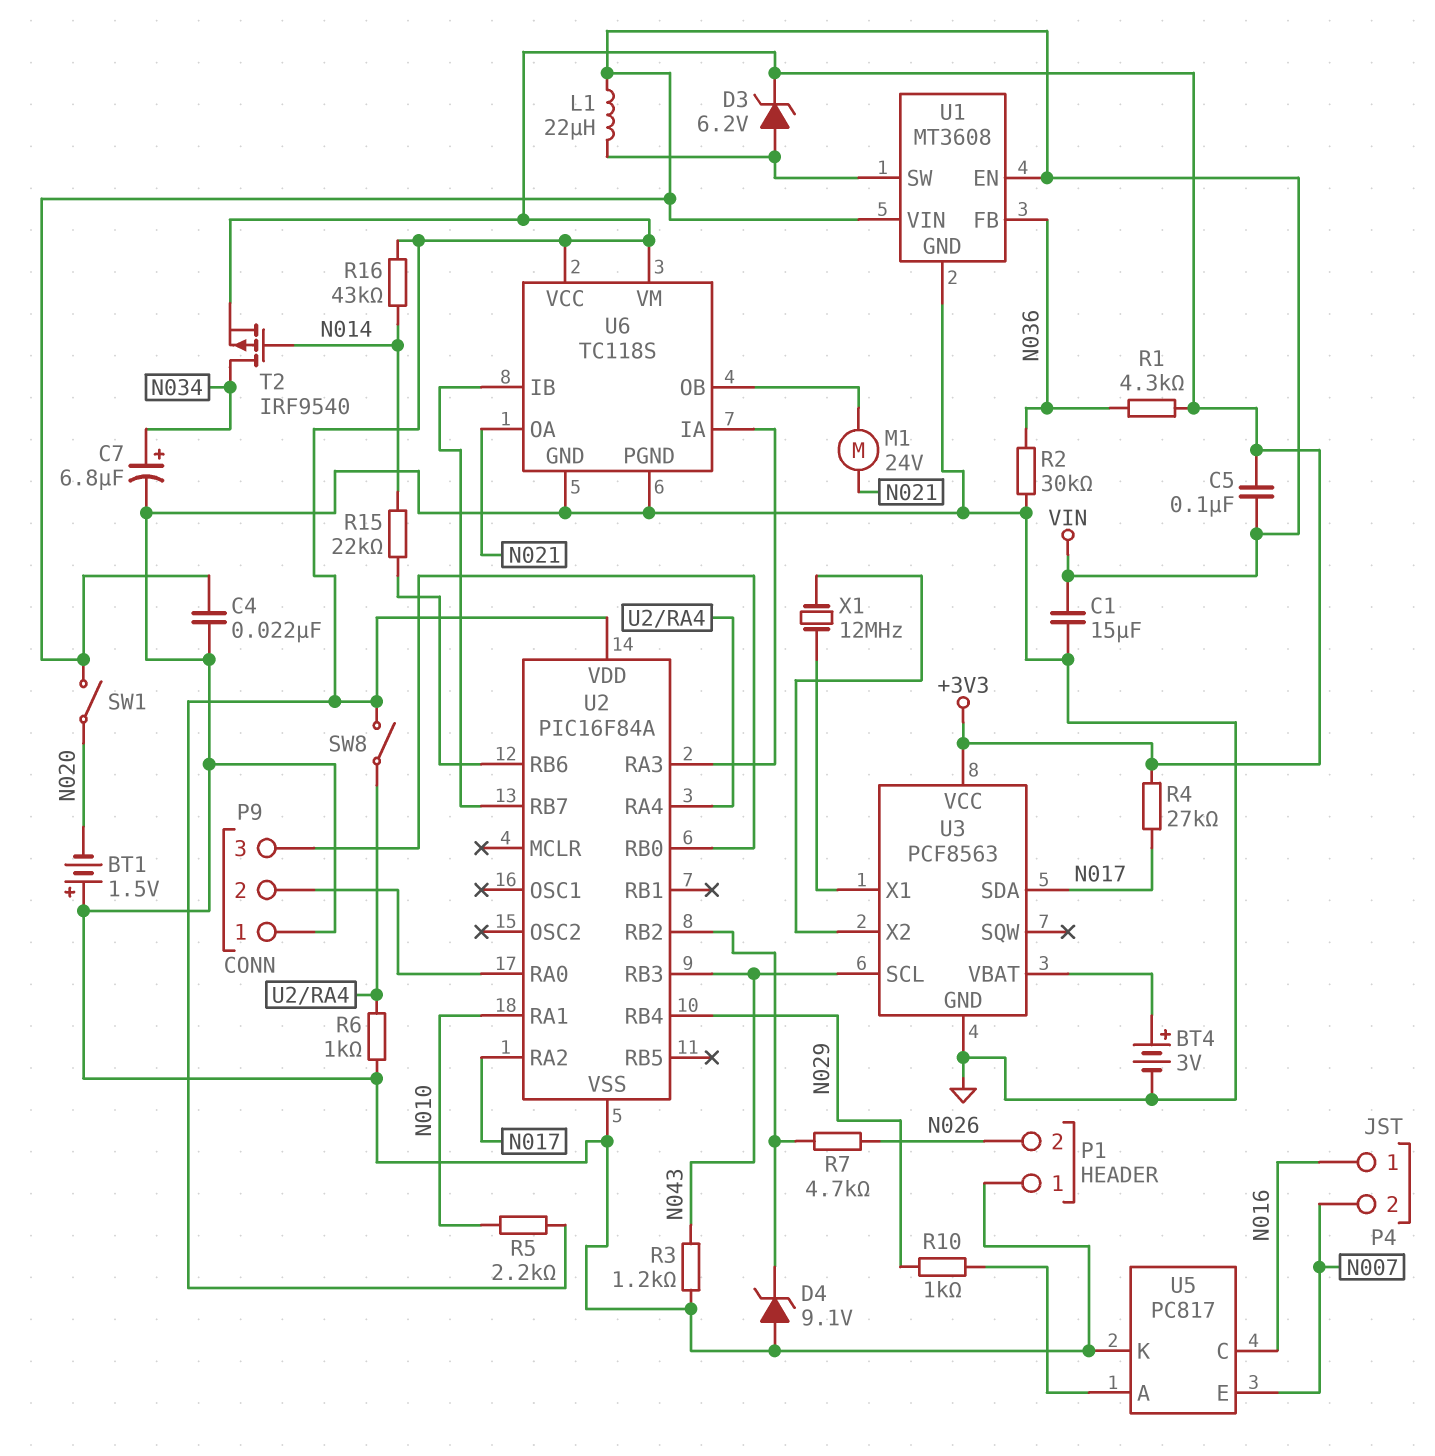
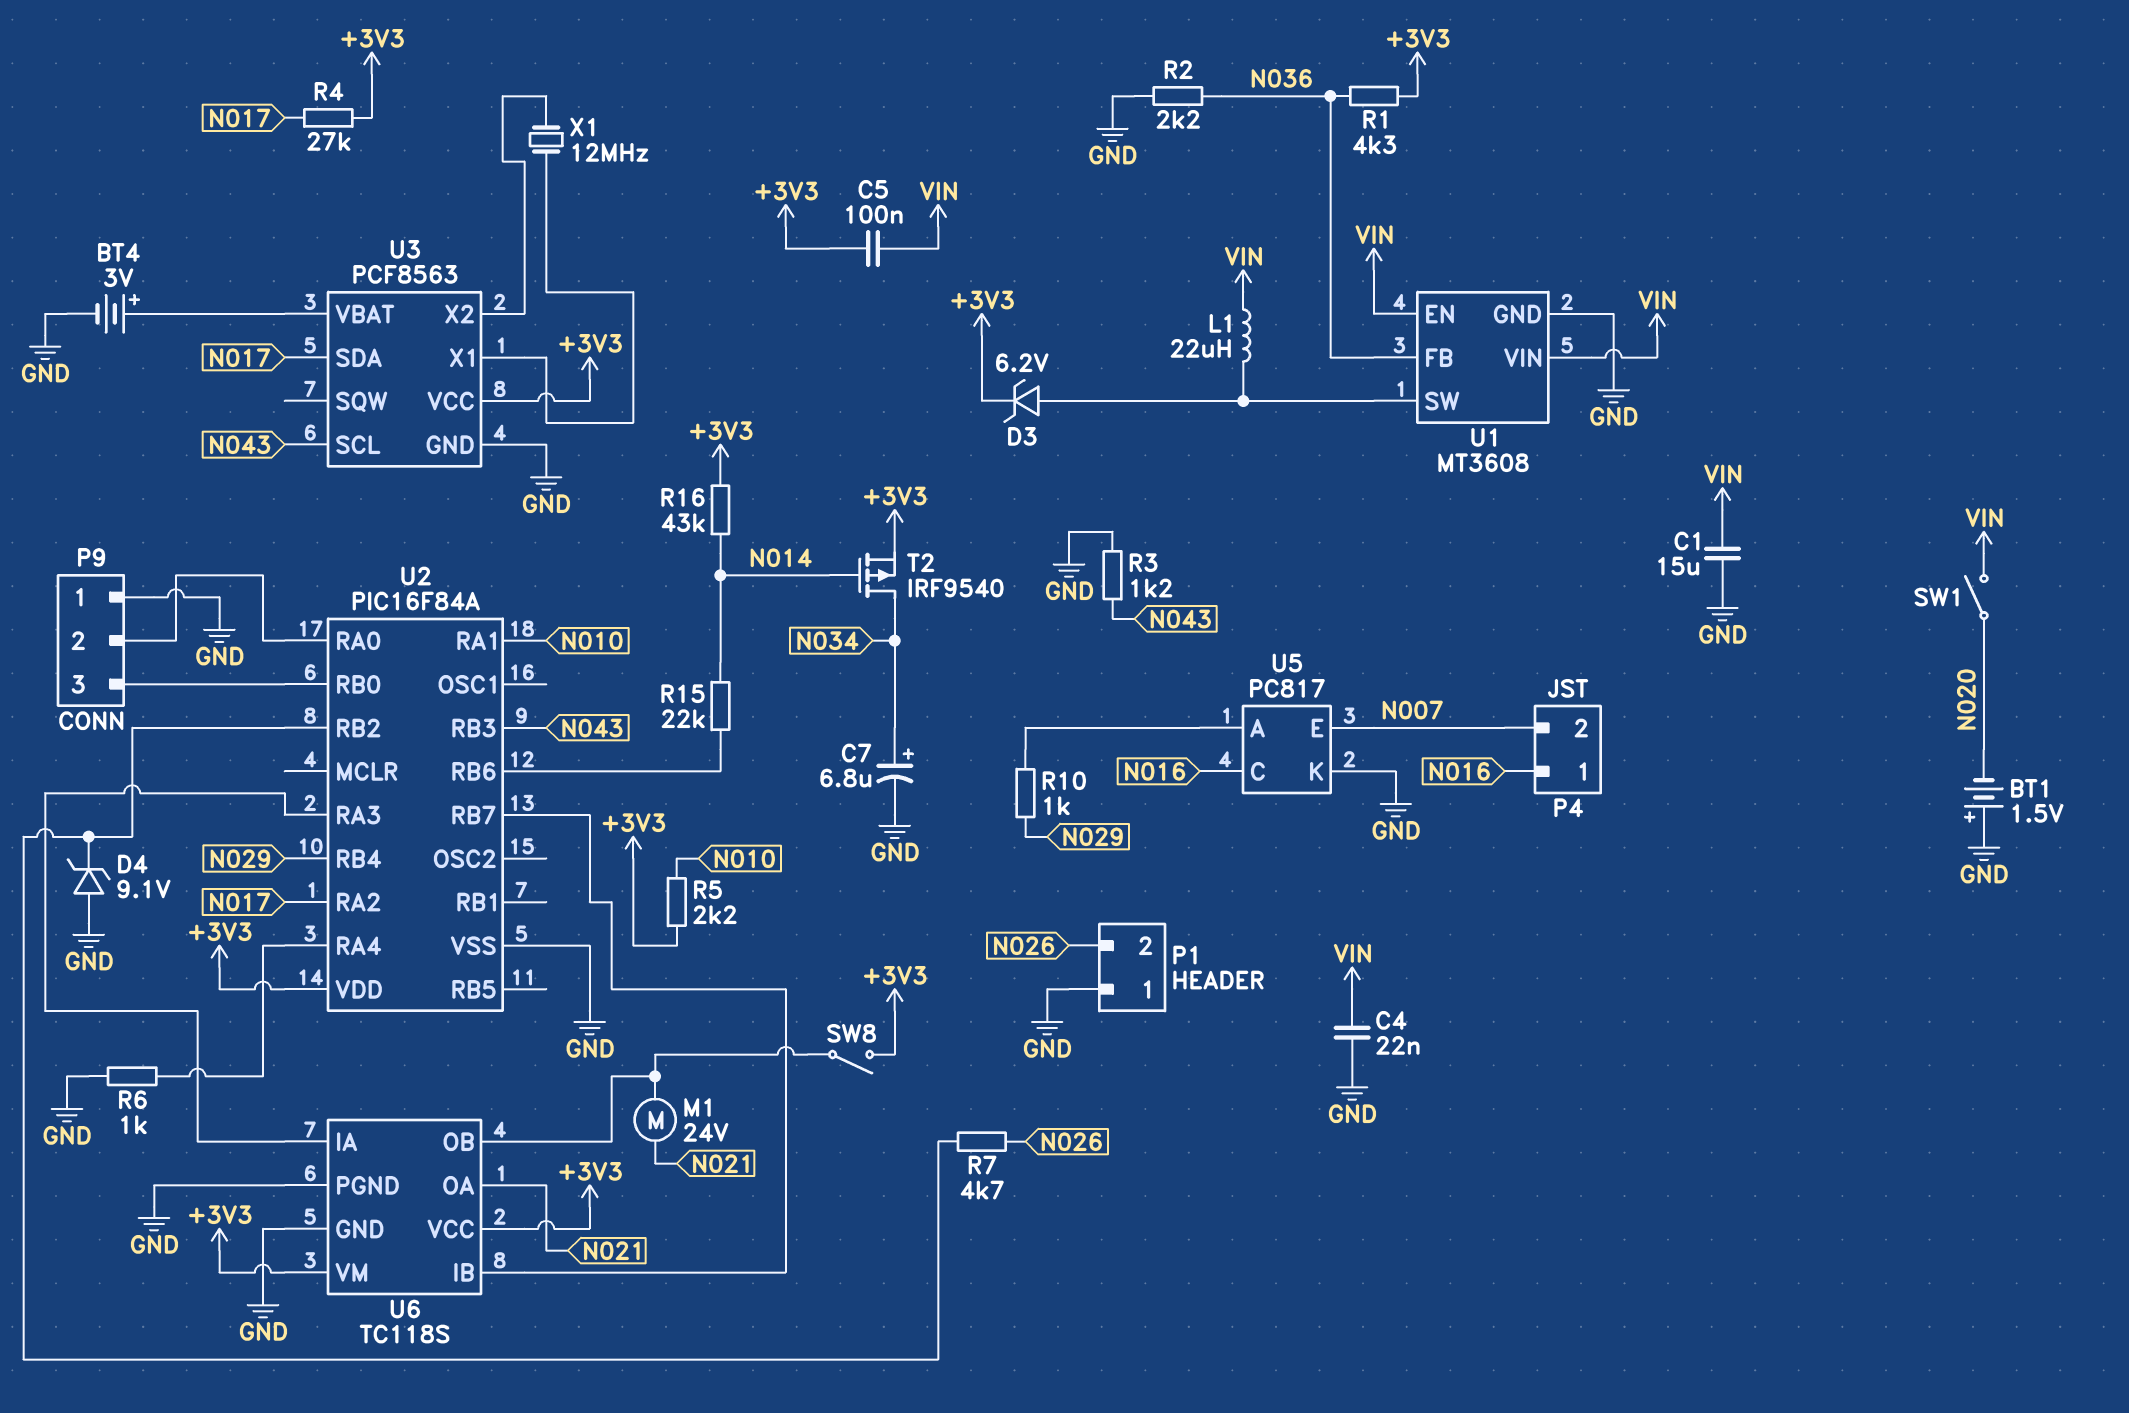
R2: 30k (GND, N036) -> 2.2k (GND, N036)
SW8: switch (+3V3, U2/RA4) -> switch (+3V3, U6/OB)

